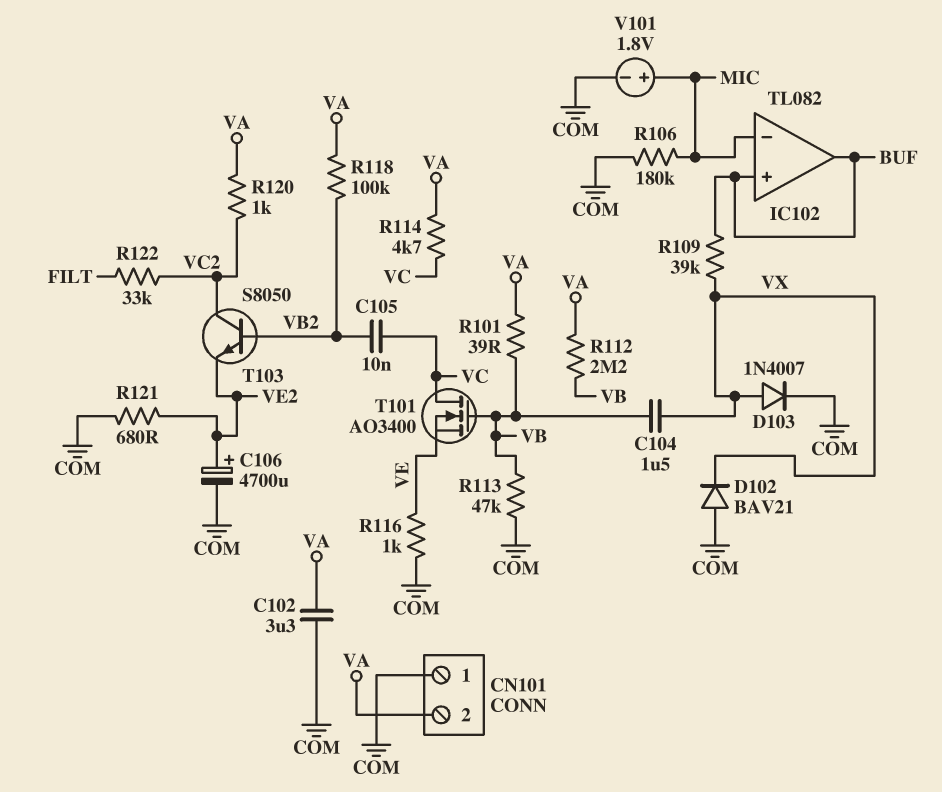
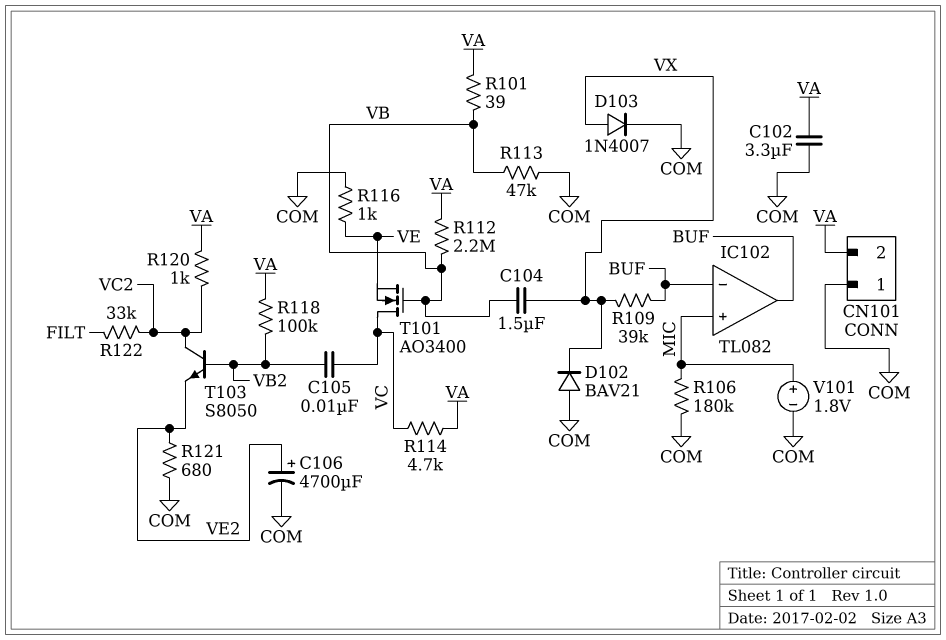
IC102 pin in+: BUF -> MIC
IC102 pin in-: MIC -> BUF

